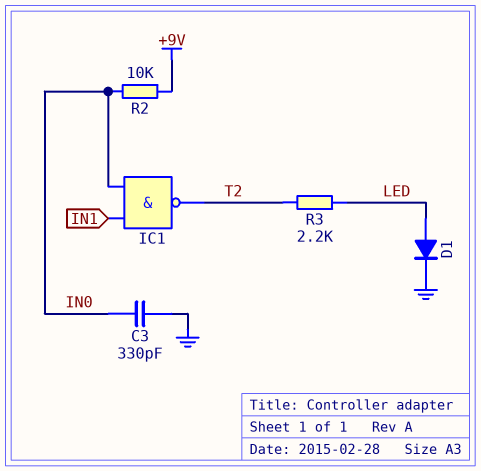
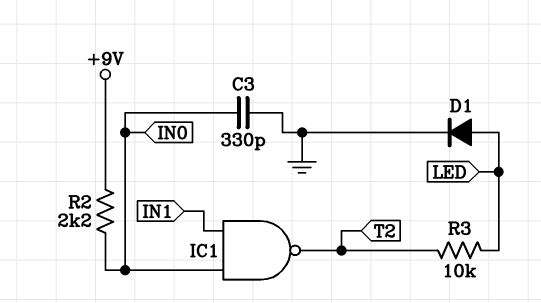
R2: 10k (+9V, IN0) -> 2.2k (+9V, IN0)
R3: 2.2k (LED, T2) -> 10k (LED, T2)

